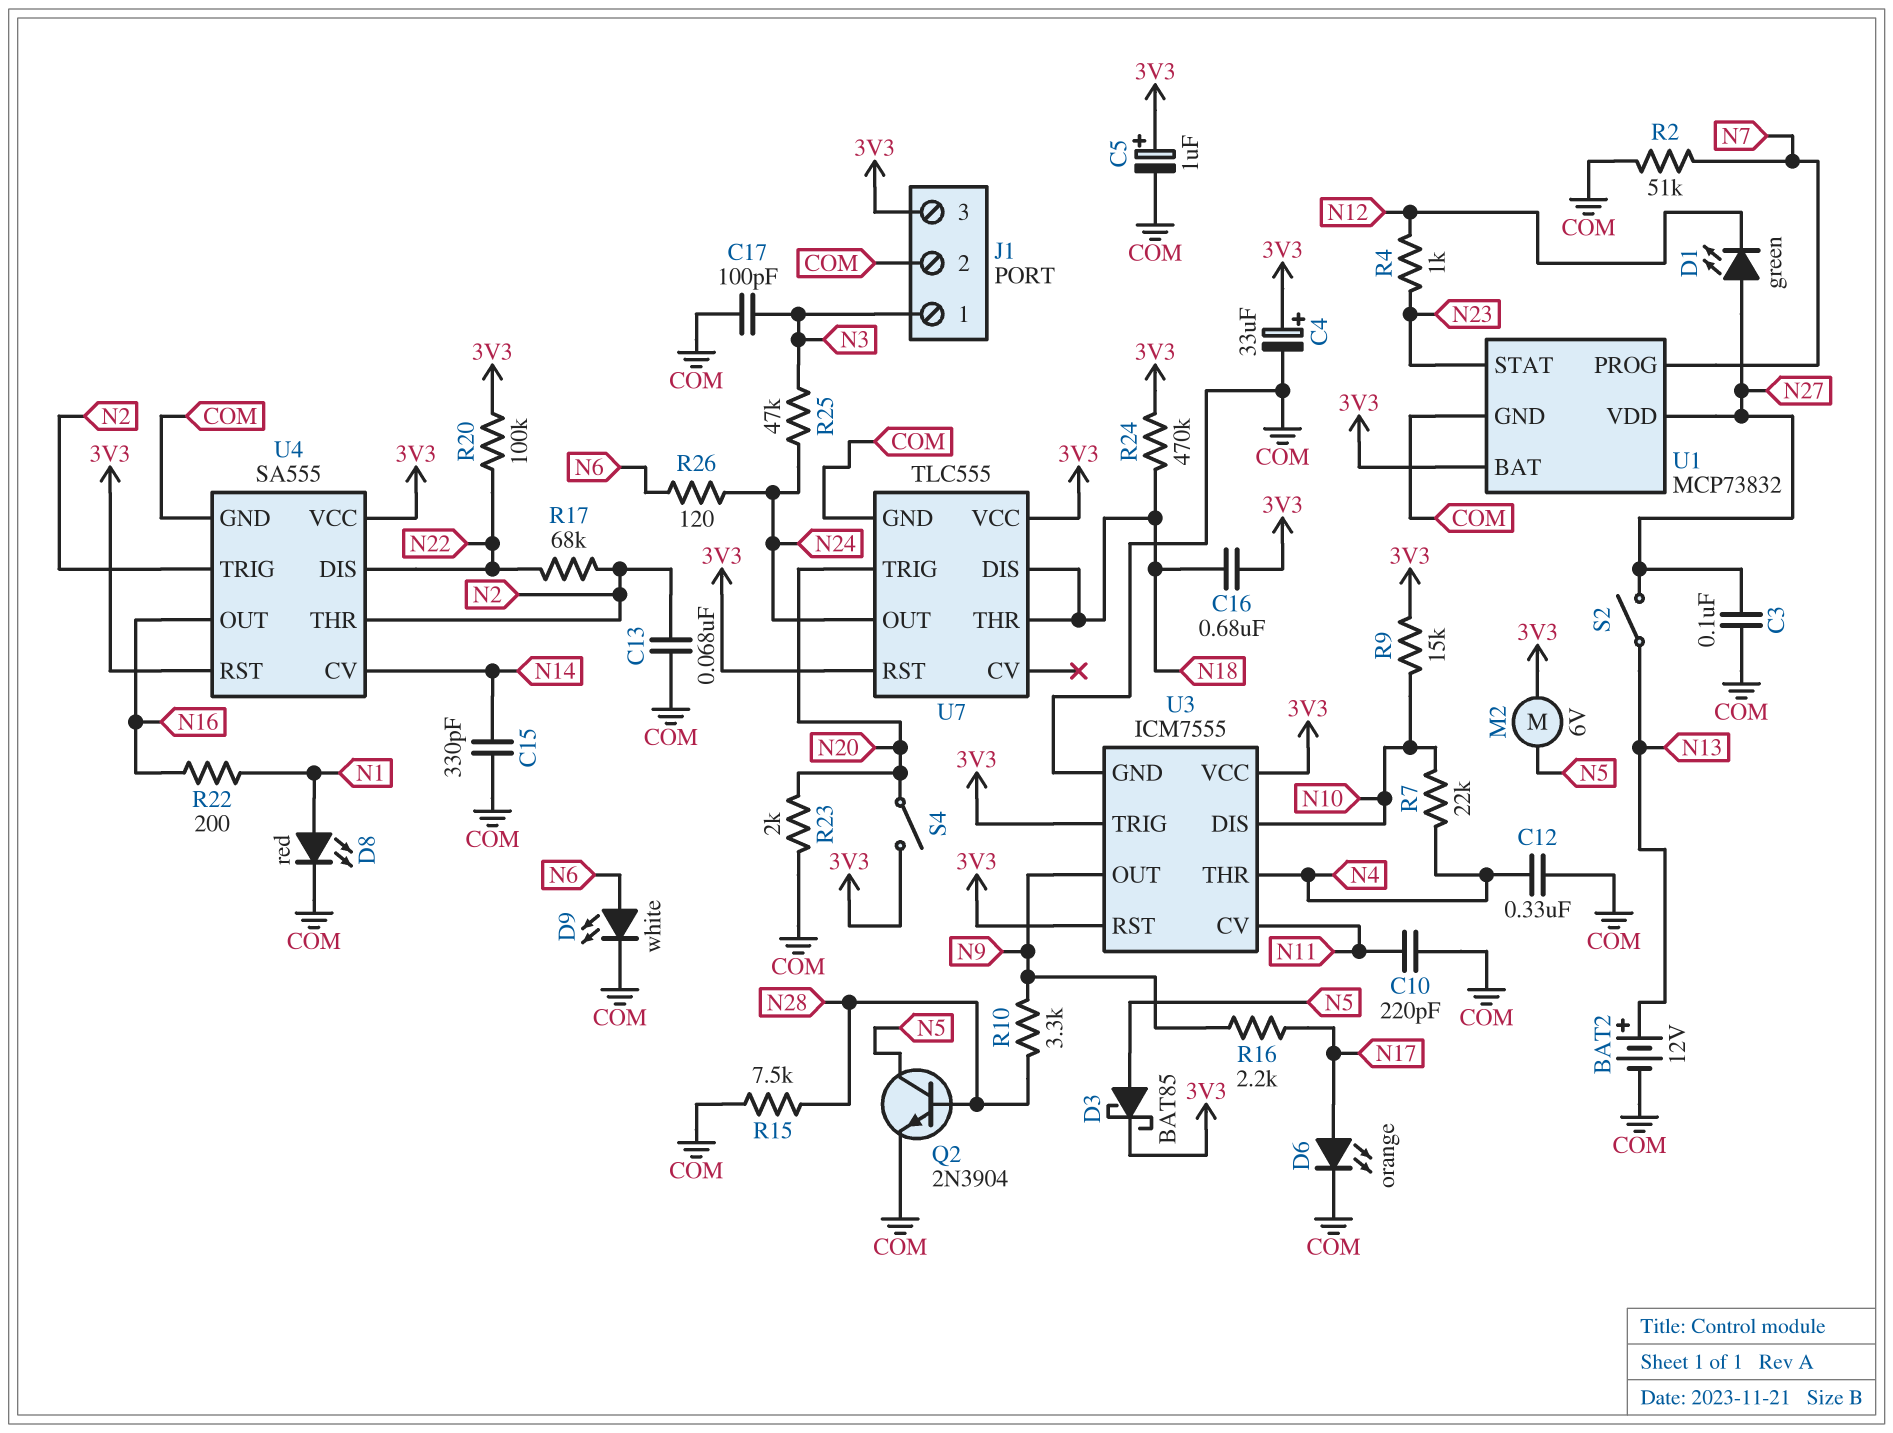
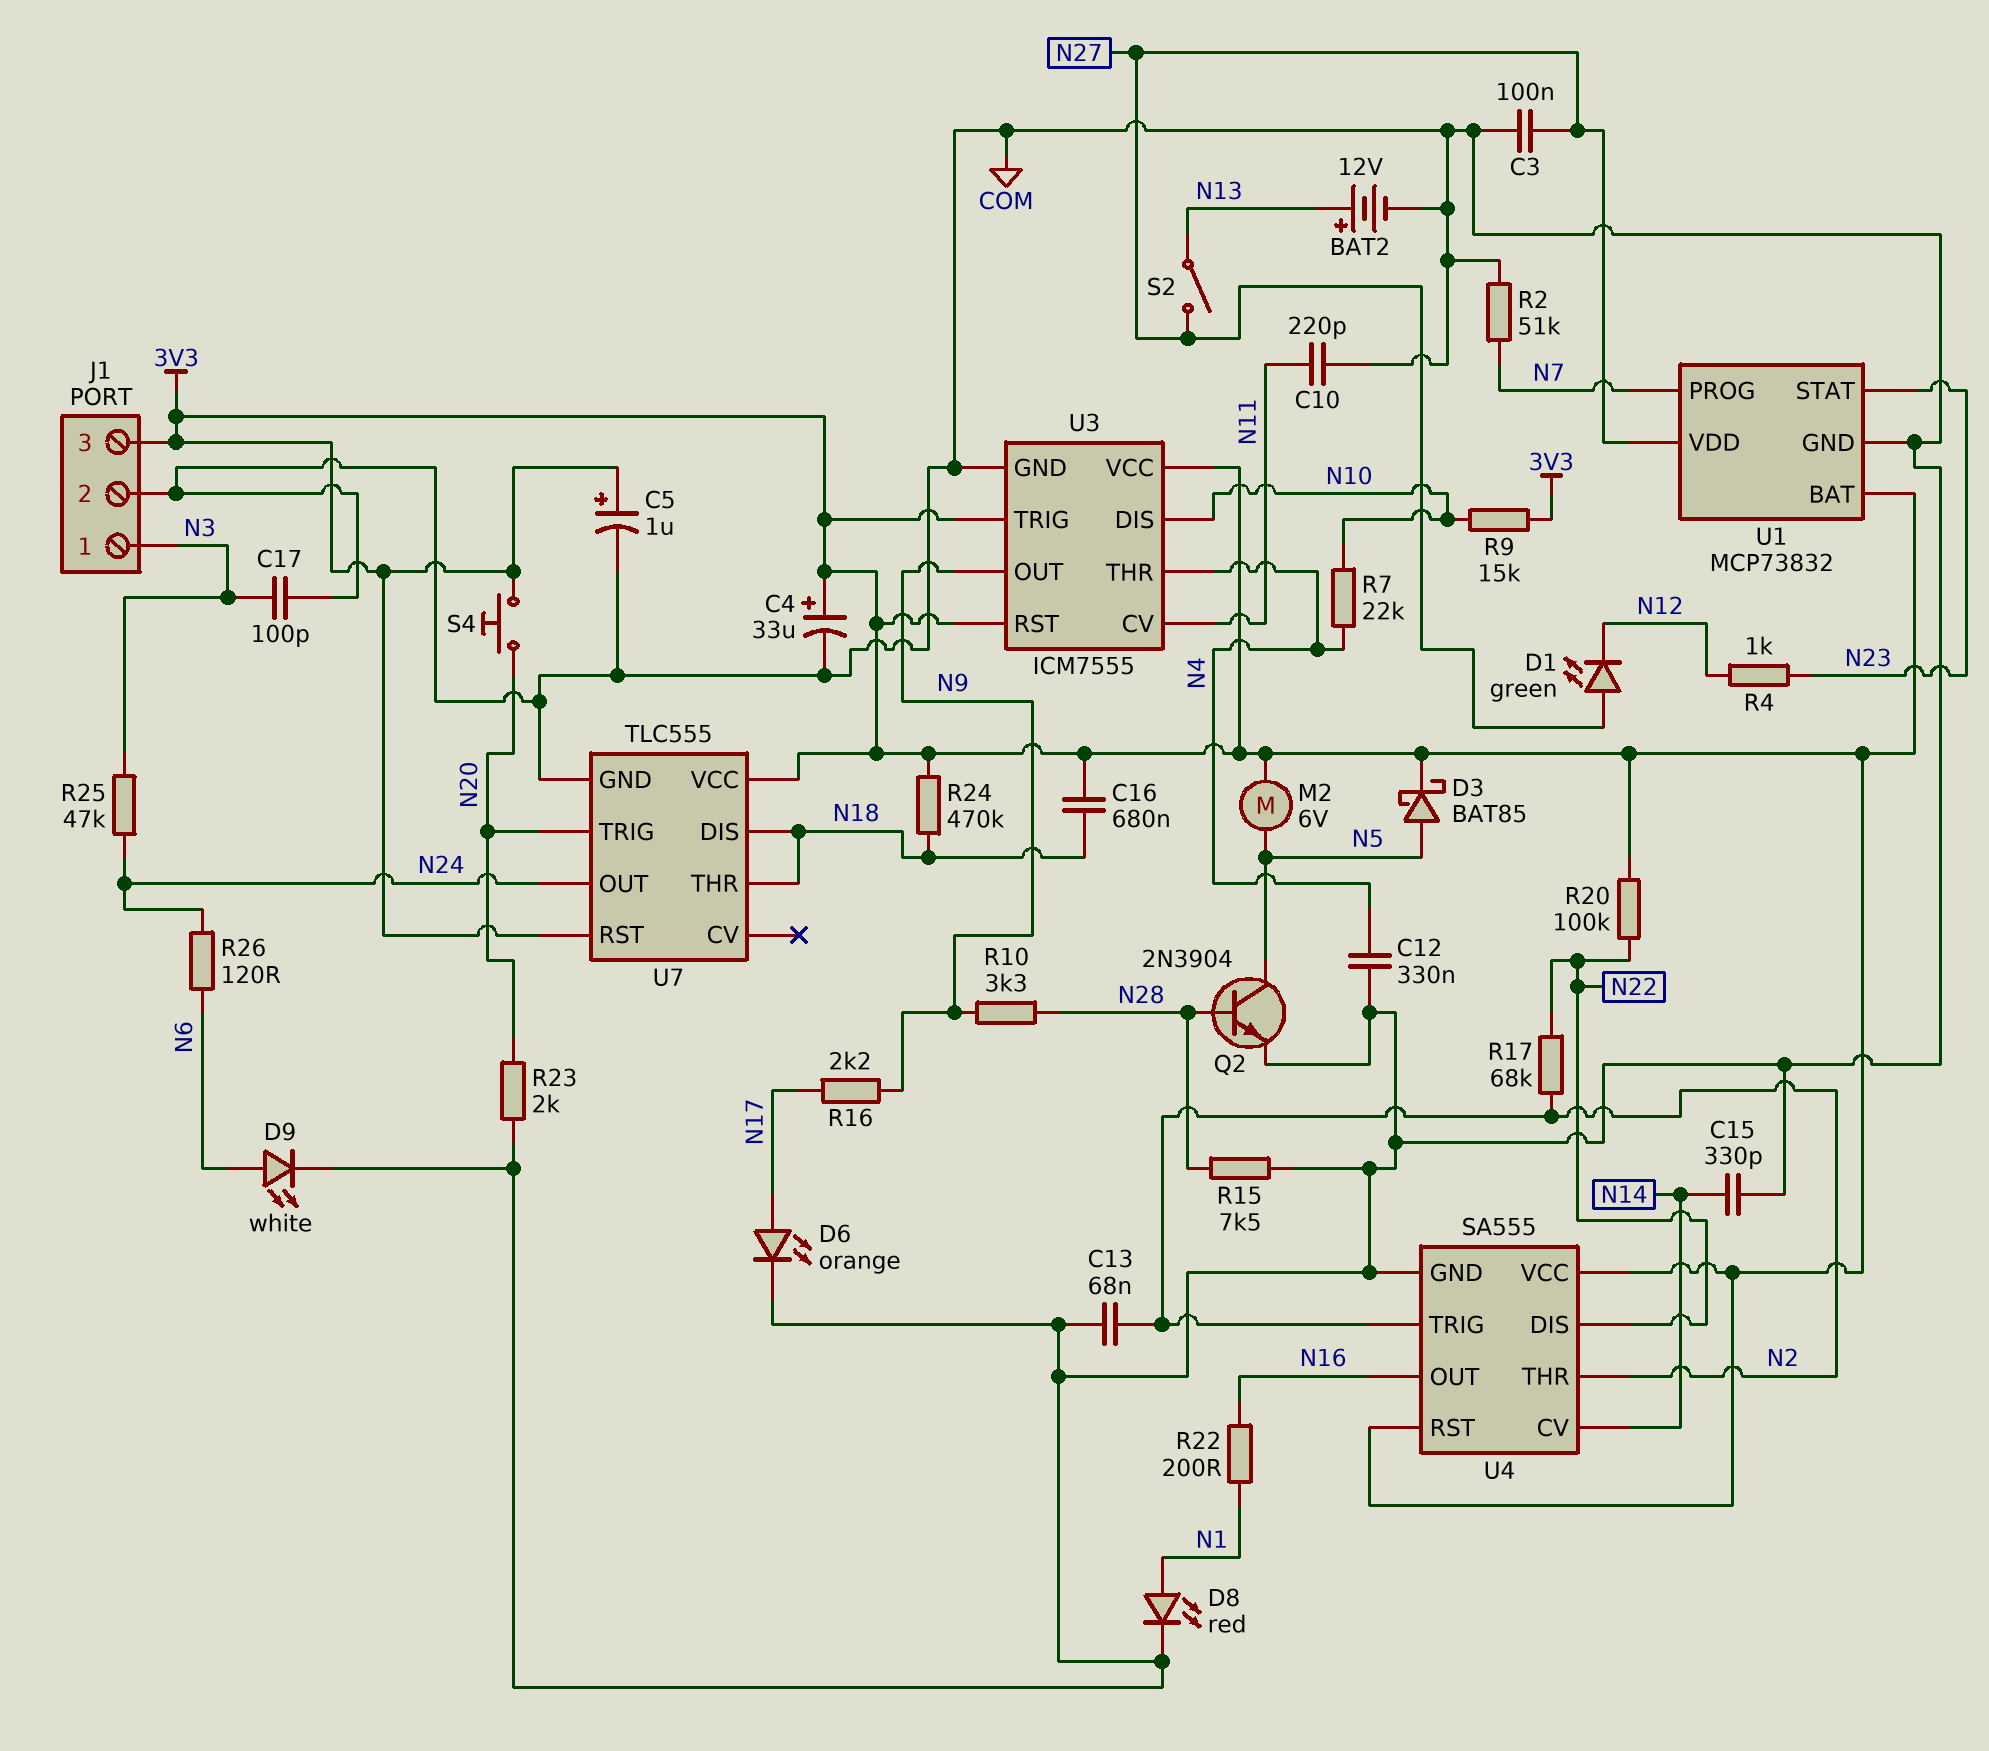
S4: switch (3V3, N20) -> button (3V3, N20)

